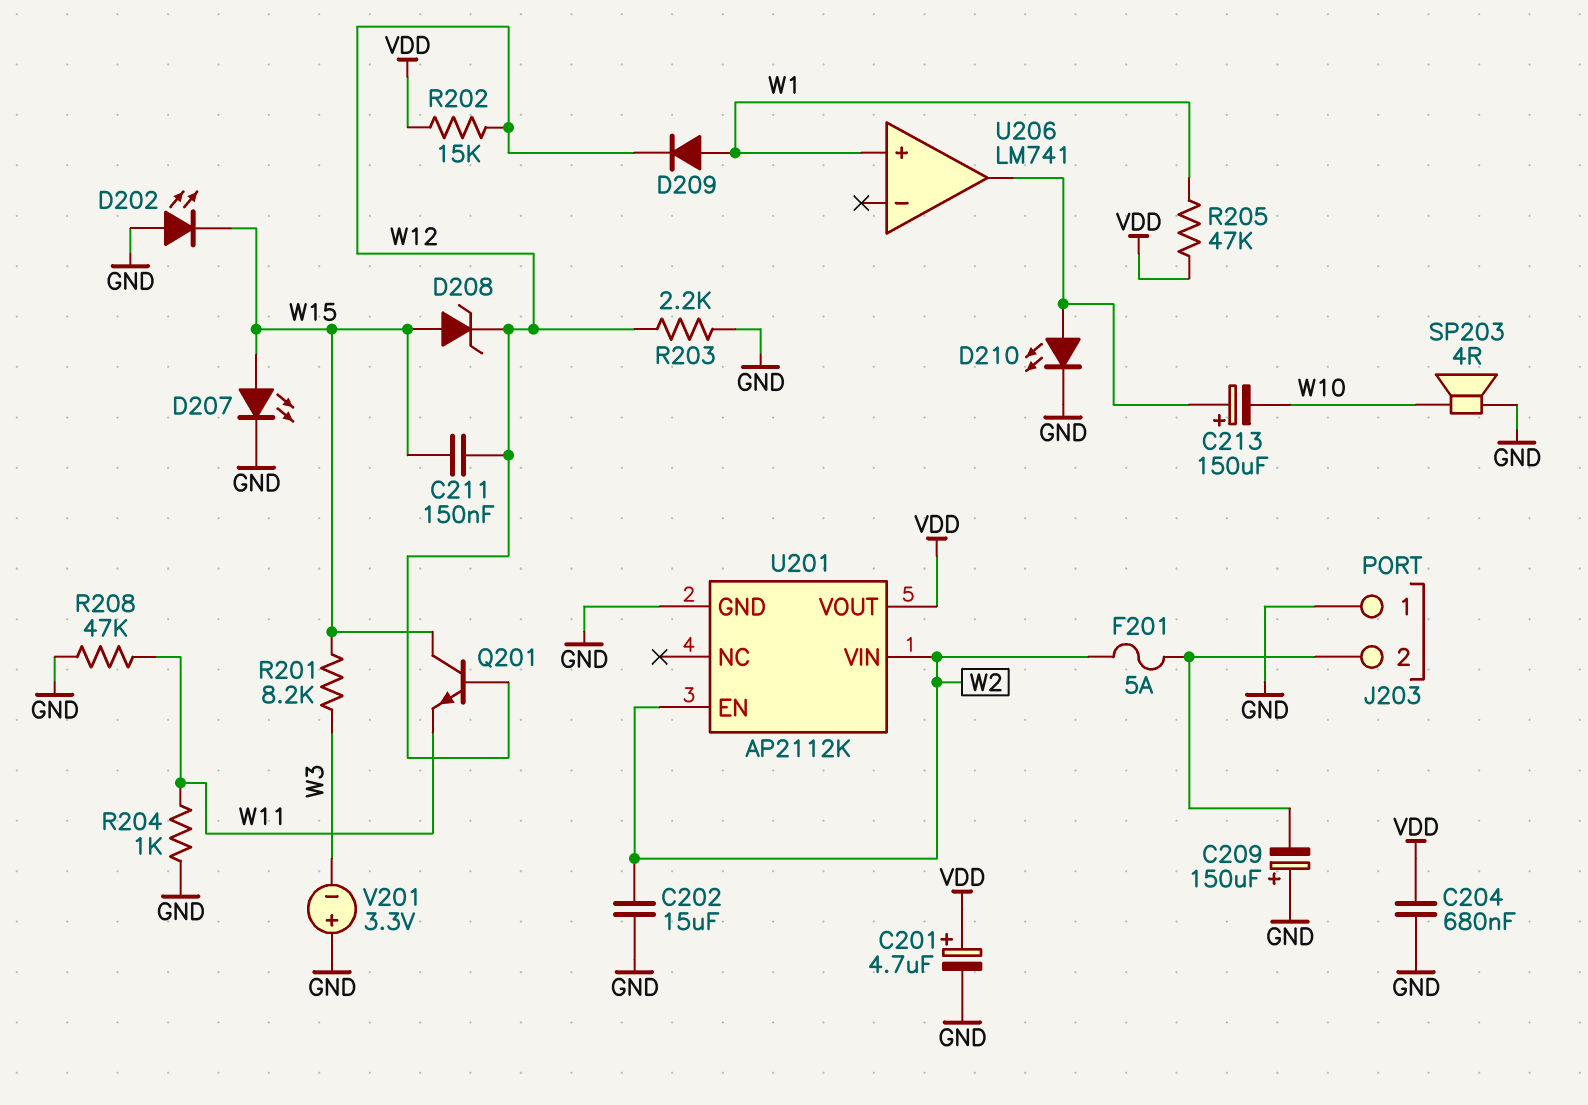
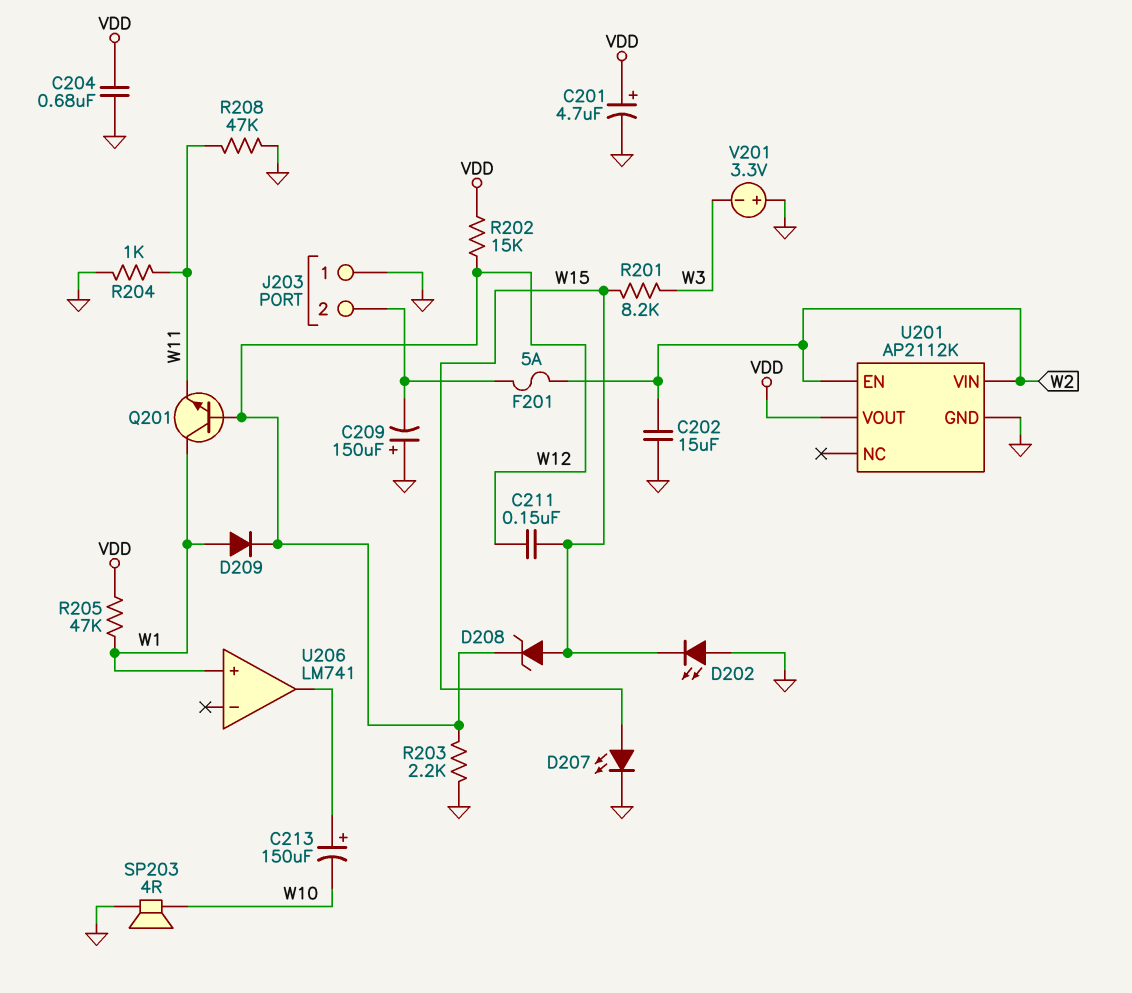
D210: LED (A U206/out, K GND) -> none
Q201: NPN (B W12, C W15, E W11) -> NPN (B W12, C W1, E W11)

